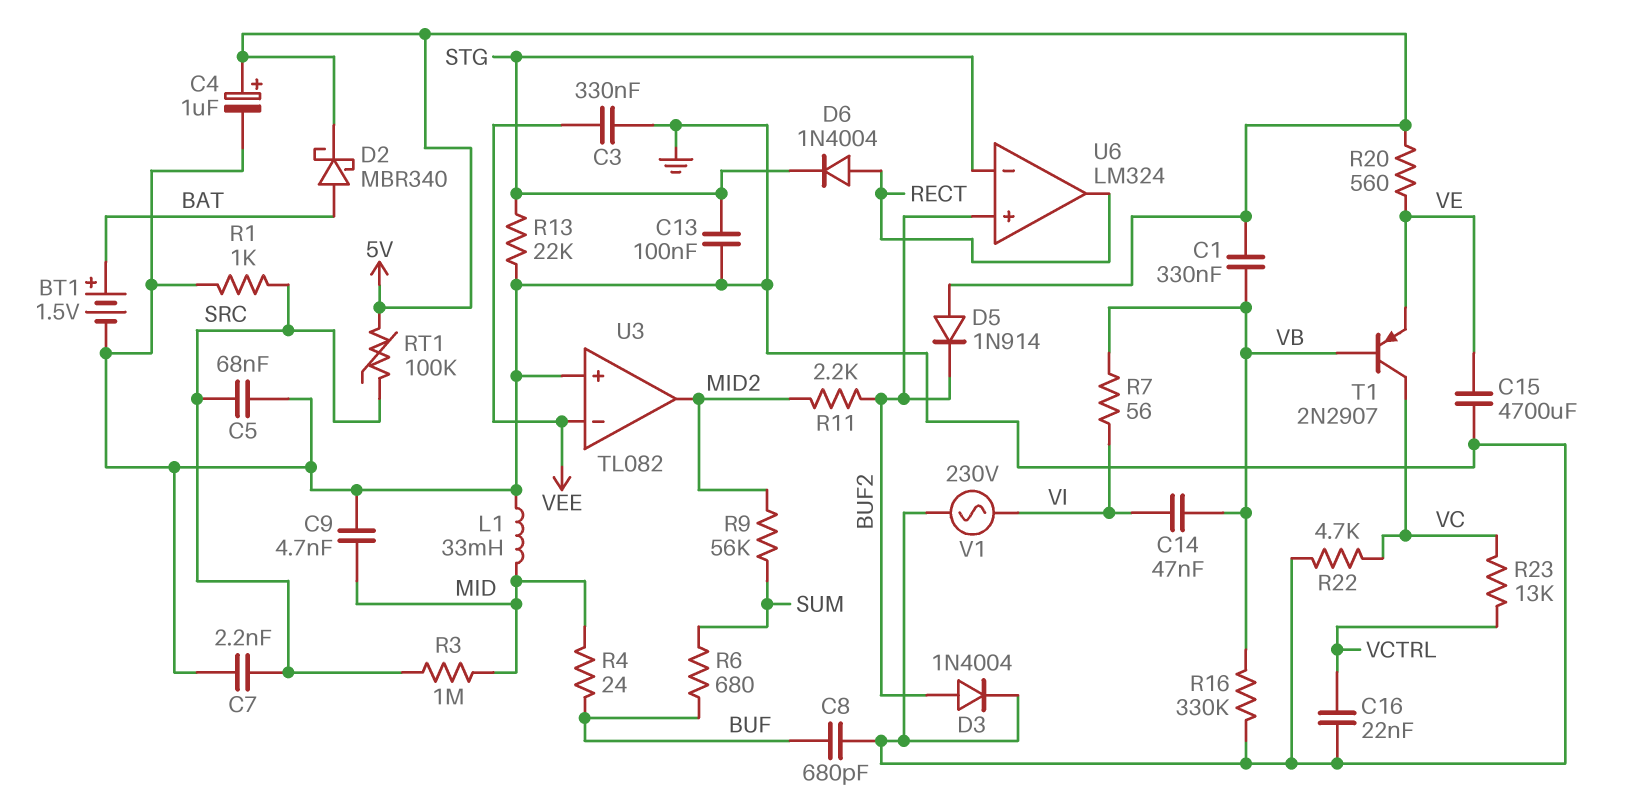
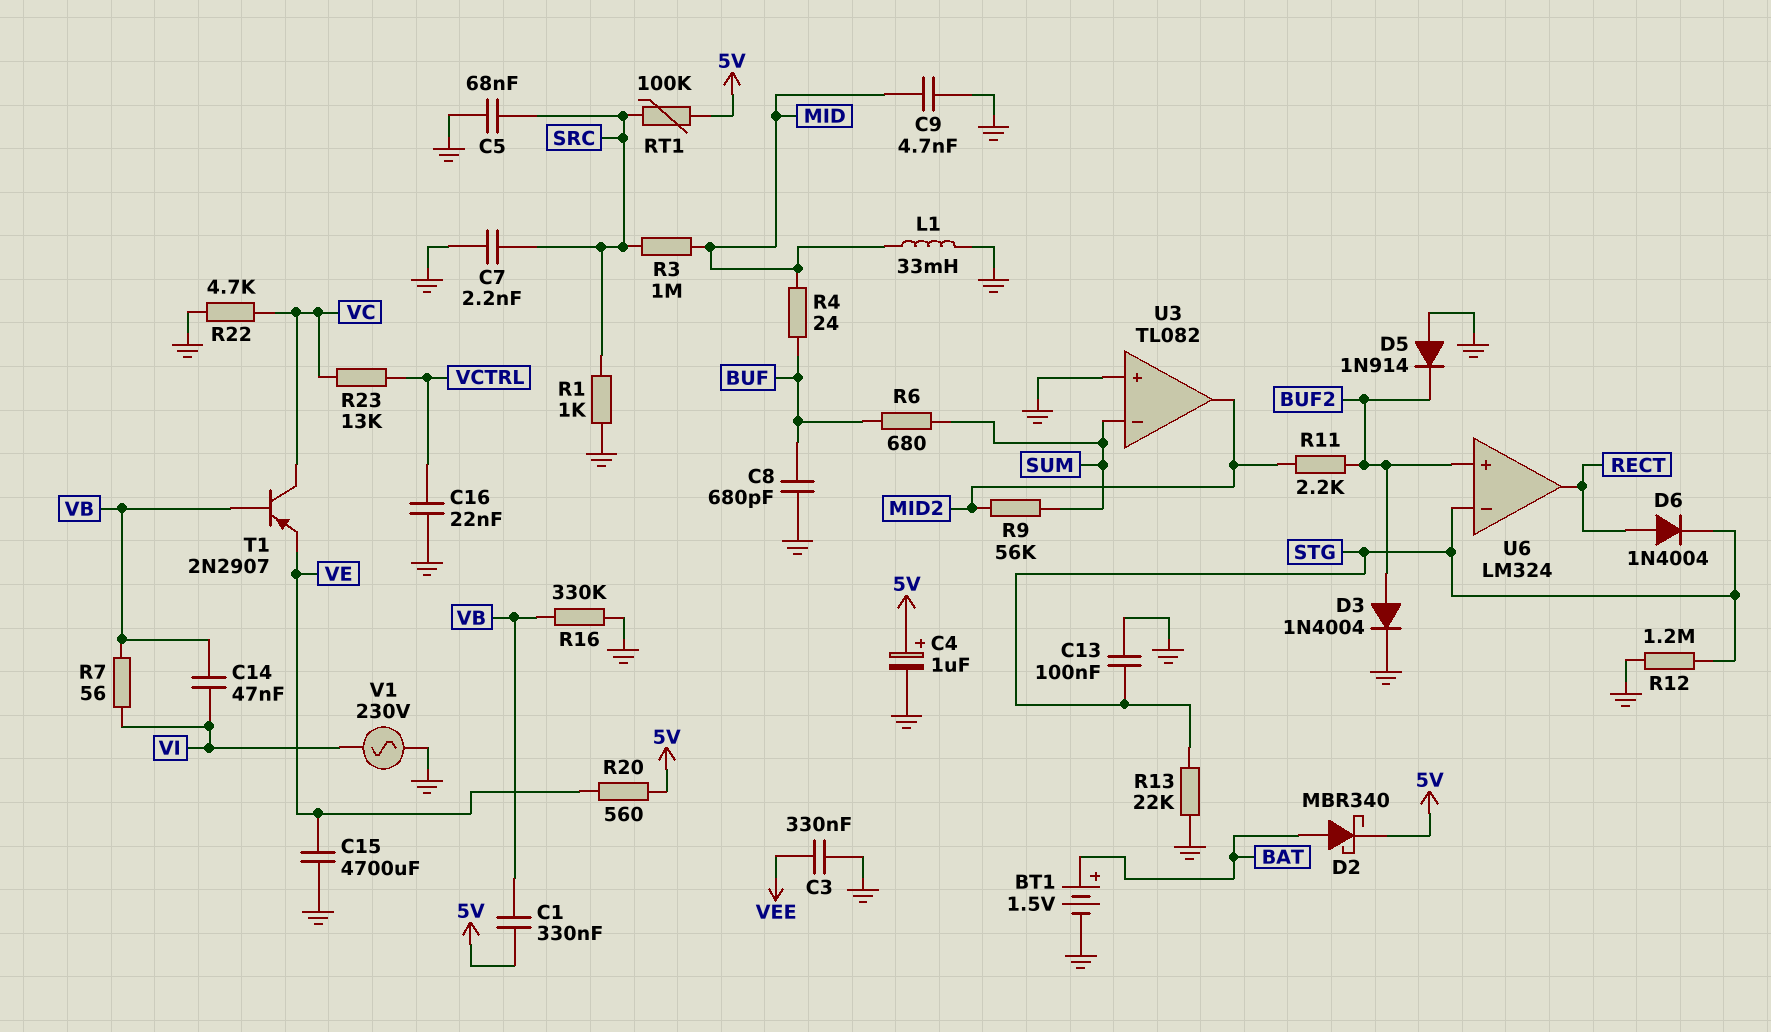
D5: diode 1N914 (A 5V, K BUF2) -> diode 1N914 (A GND, K BUF2)
R12: none -> 1.2M (GND, STG)
U3 pin in-: VEE -> SUM

